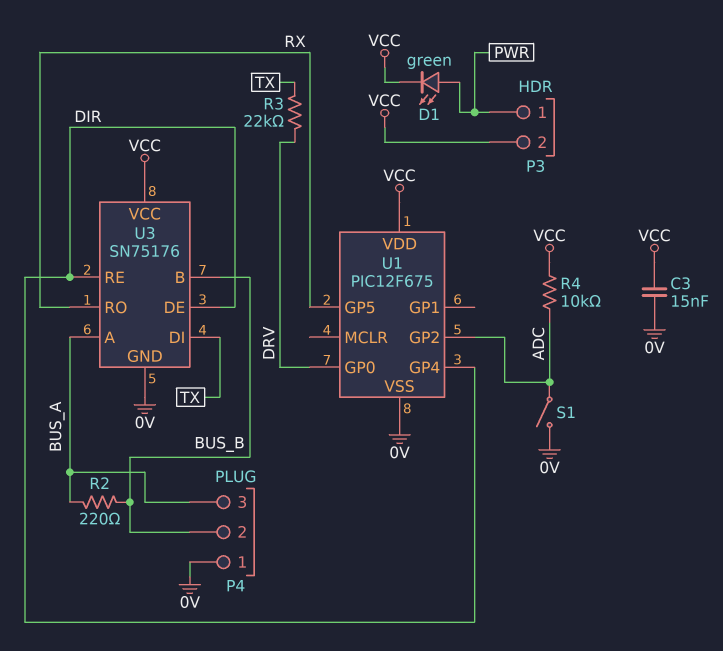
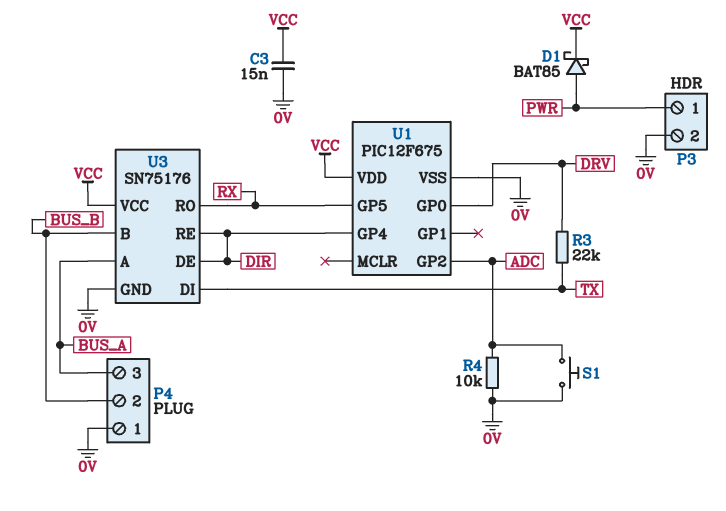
D1: LED green (A PWR, K VCC) -> schottky BAT85 (A PWR, K VCC)
P3 pin 2: VCC -> 0V
R2: 220 (BUS_A, BUS_B) -> none
R4: 10k (ADC, VCC) -> 10k (0V, ADC)
S1: switch (0V, ADC) -> button (0V, ADC)

